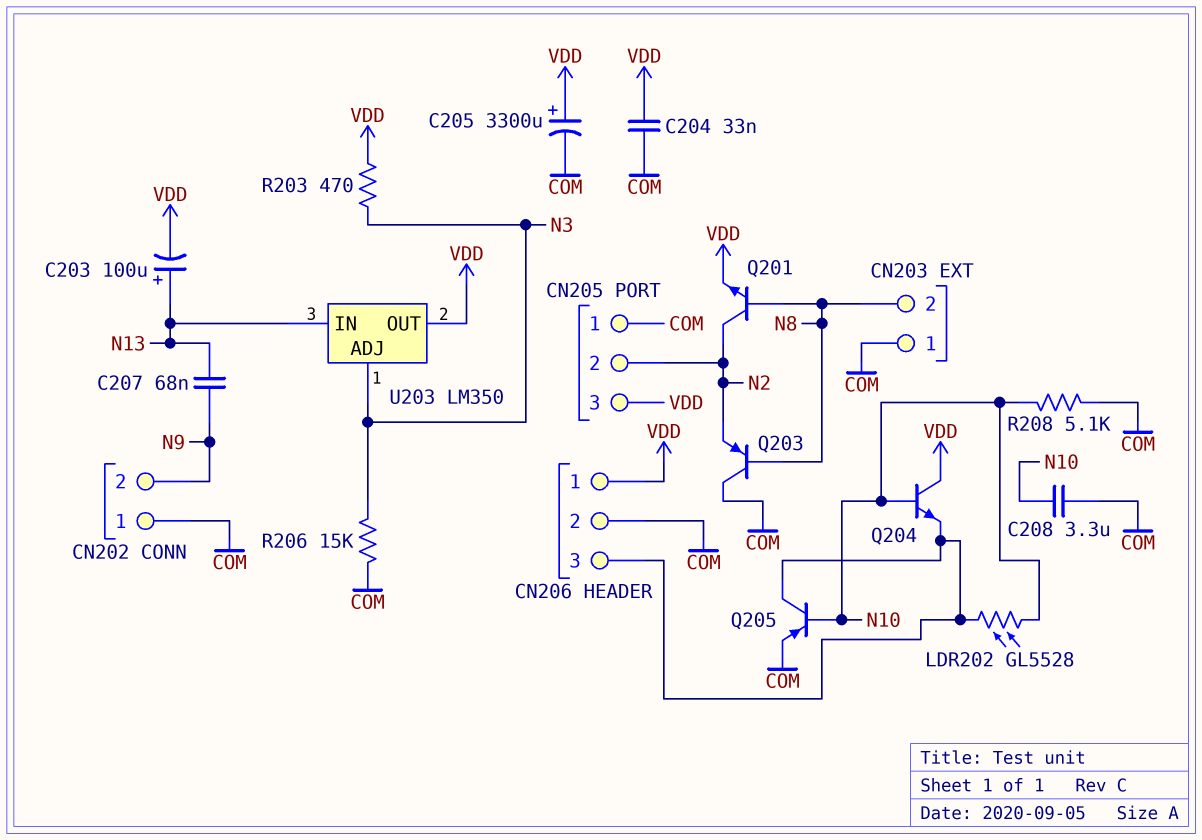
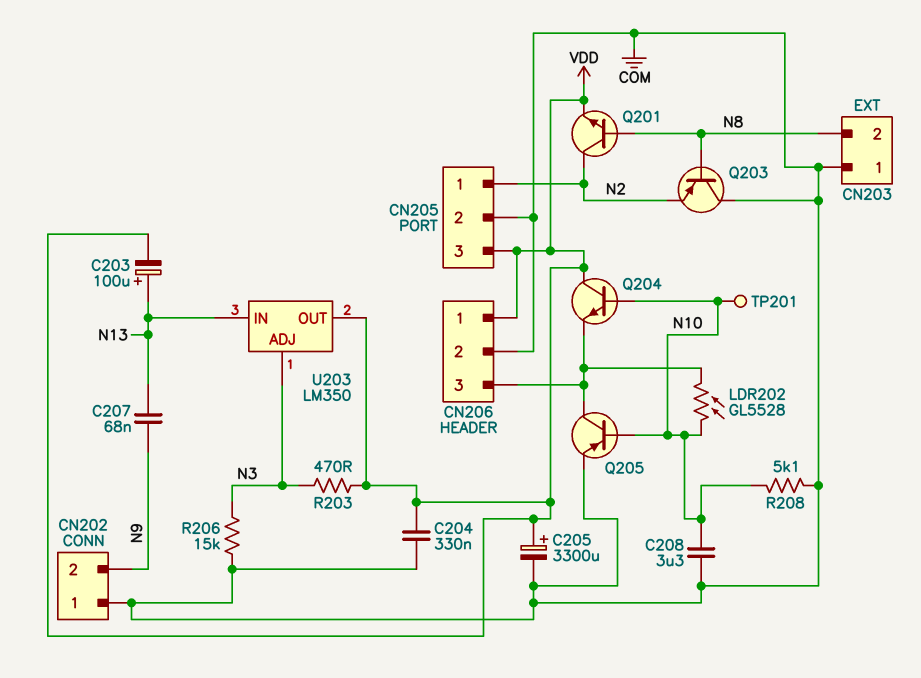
C204: 33nF (COM, VDD) -> 330nF (COM, VDD)
CN205 pin 1: COM -> N2
CN205 pin 2: N2 -> COM
TP201: none -> test point (N10)

